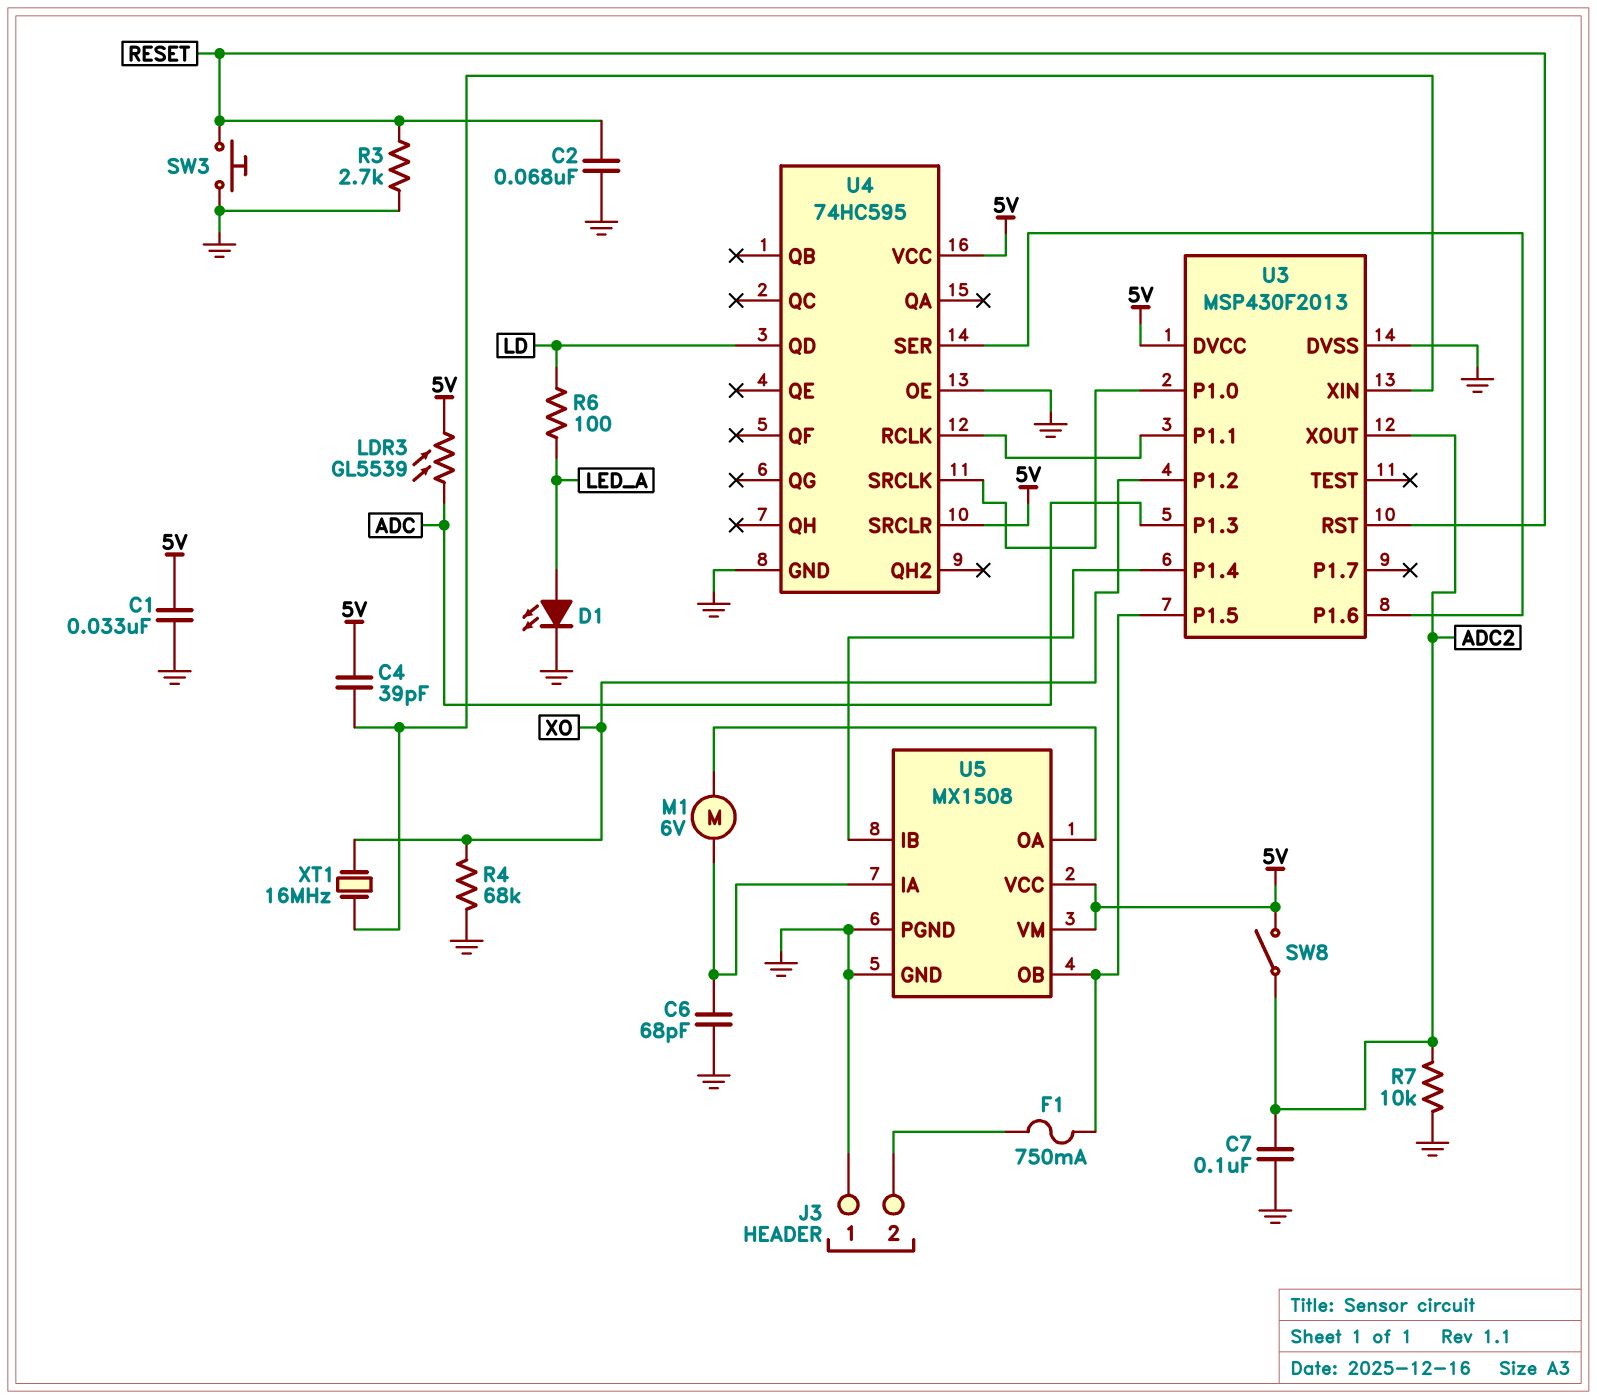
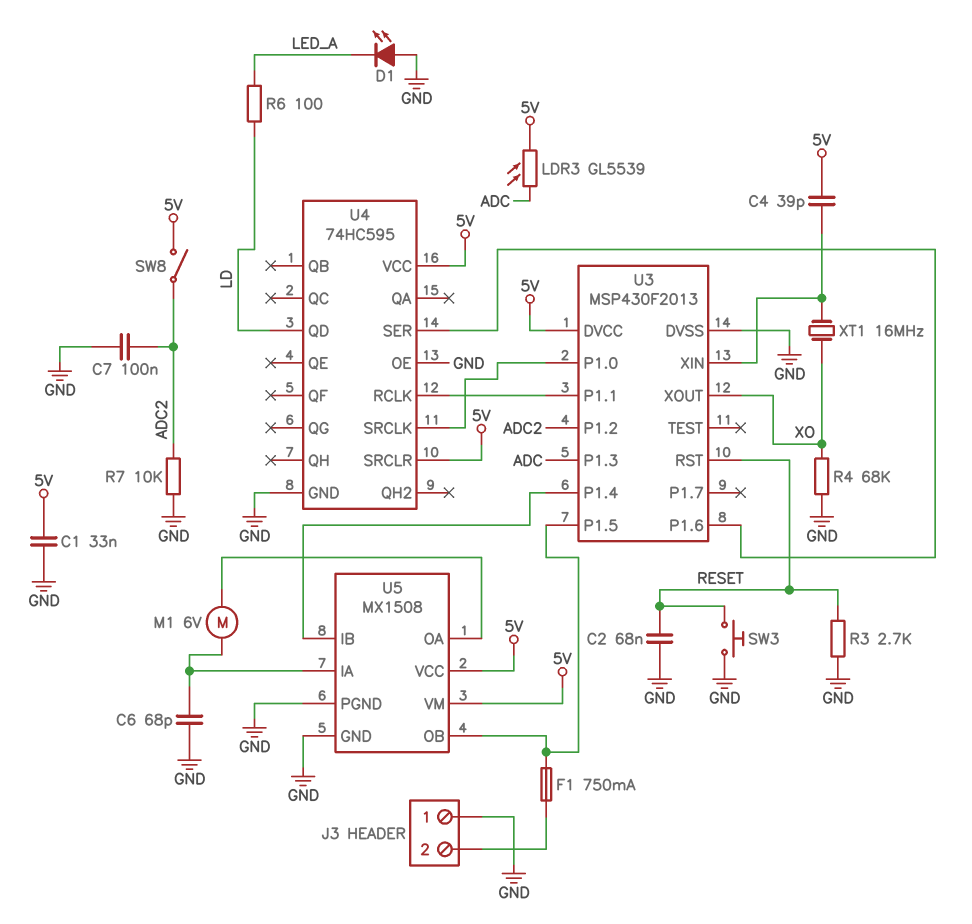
D1: LED (A LED_A, K GND) -> LED (A GND, K LED_A)
U3 pin P1.2: XO -> ADC2
U3 pin XOUT: ADC2 -> XO

